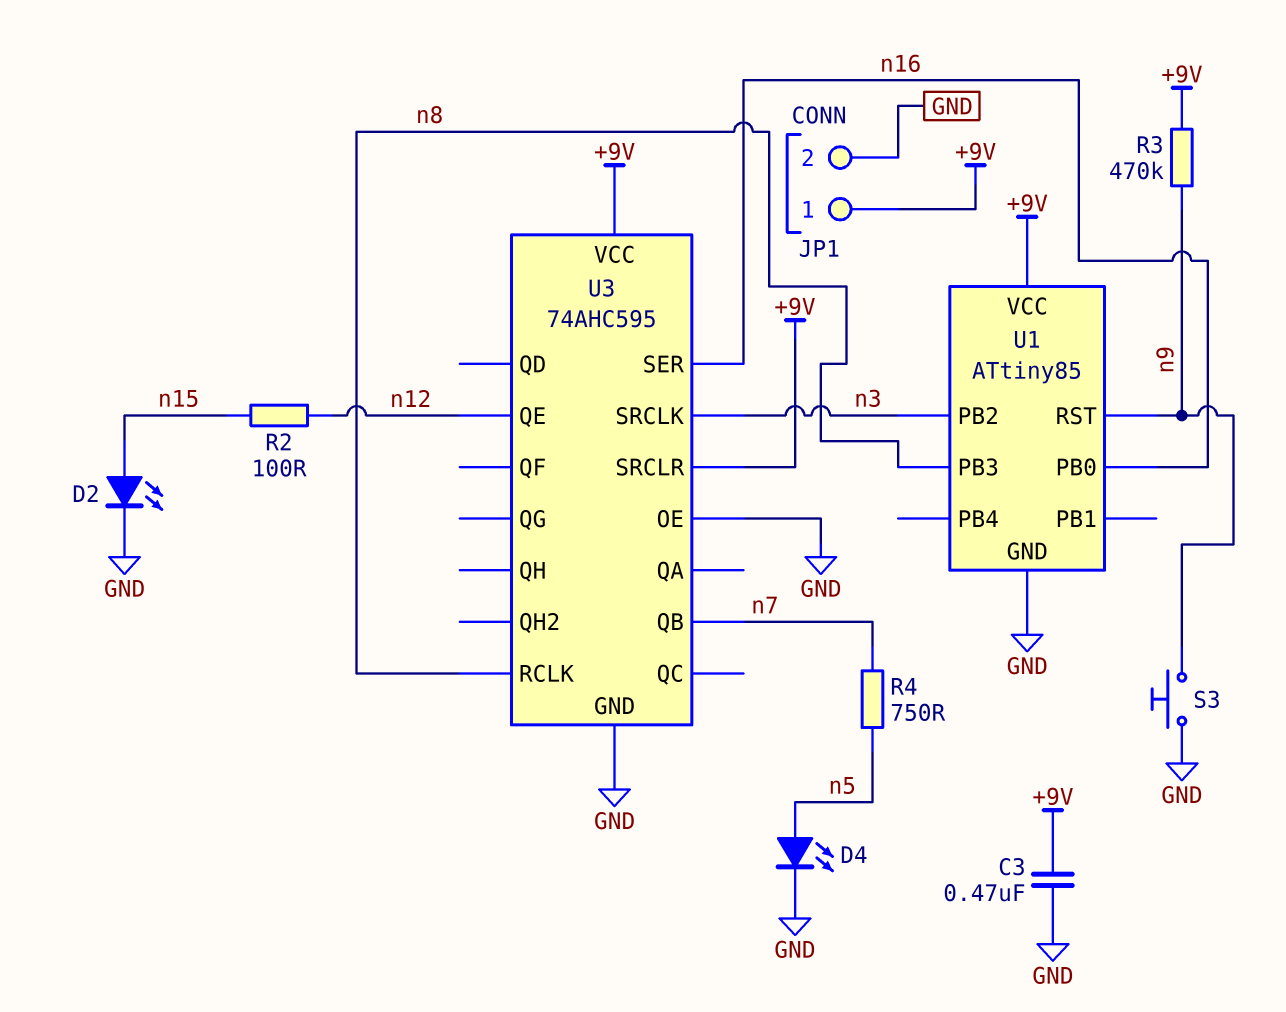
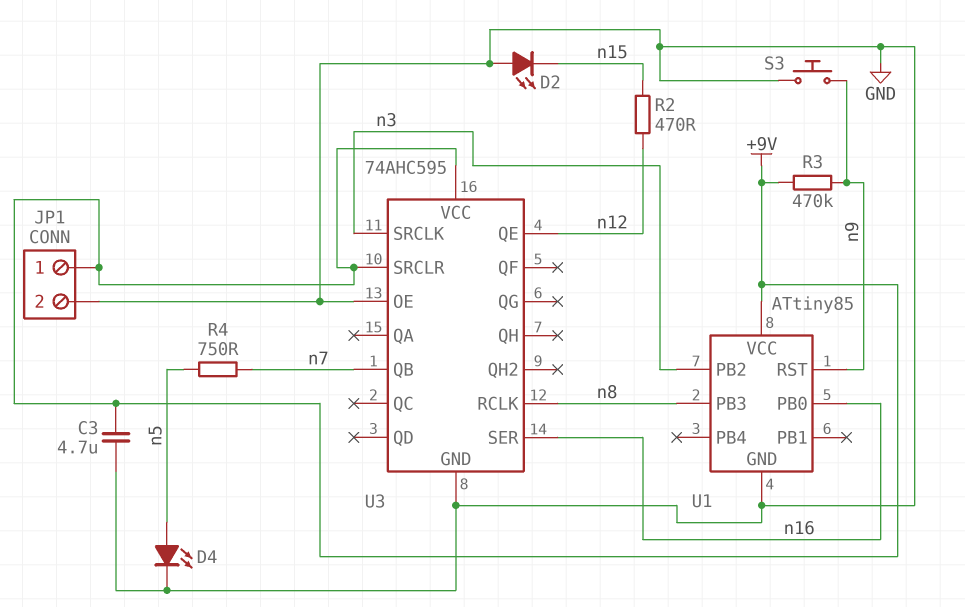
C3: 470nF (+9V, GND) -> 4.7uF (+9V, GND)
D2: LED (A n15, K GND) -> LED (A GND, K n15)
R2: 100 (n12, n15) -> 470 (n12, n15)

